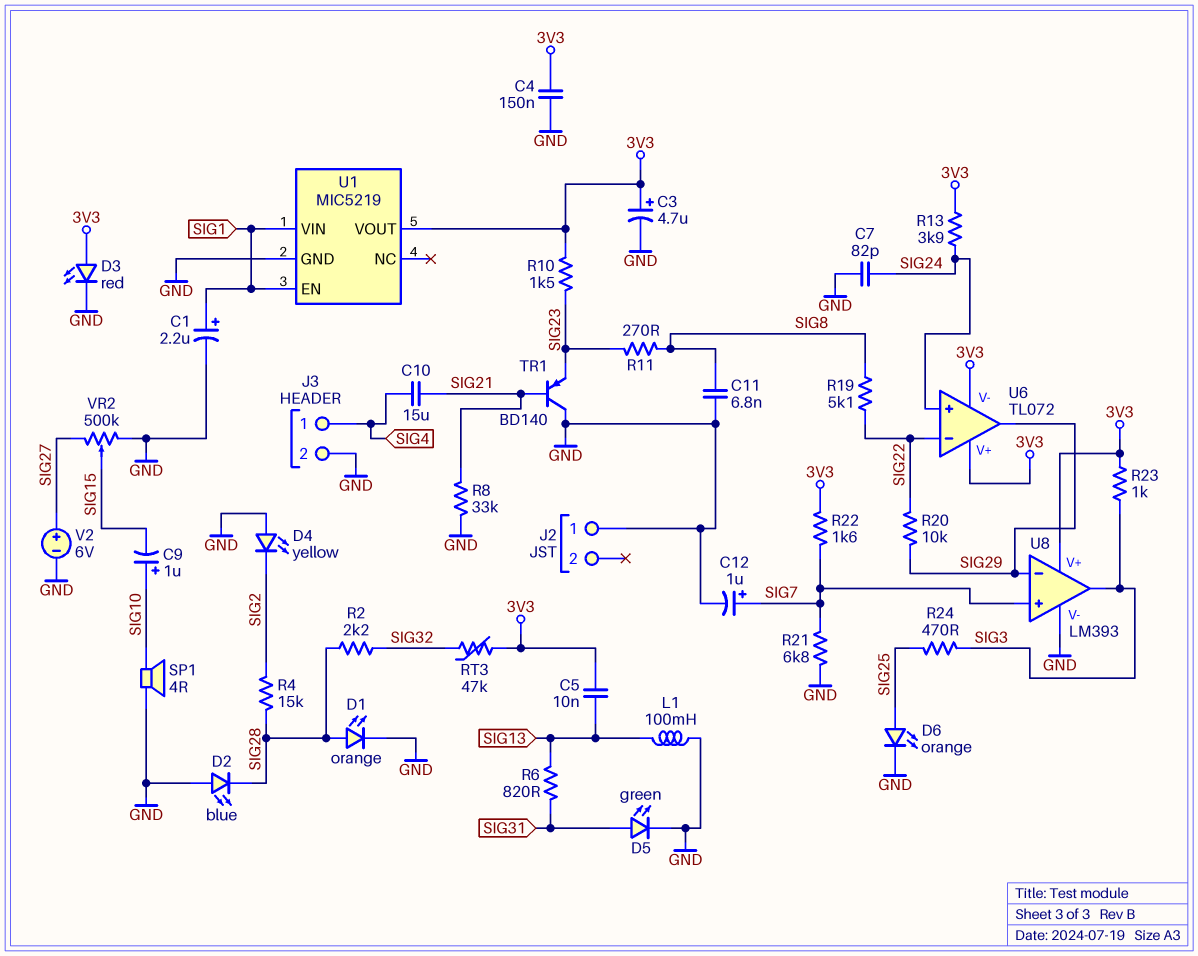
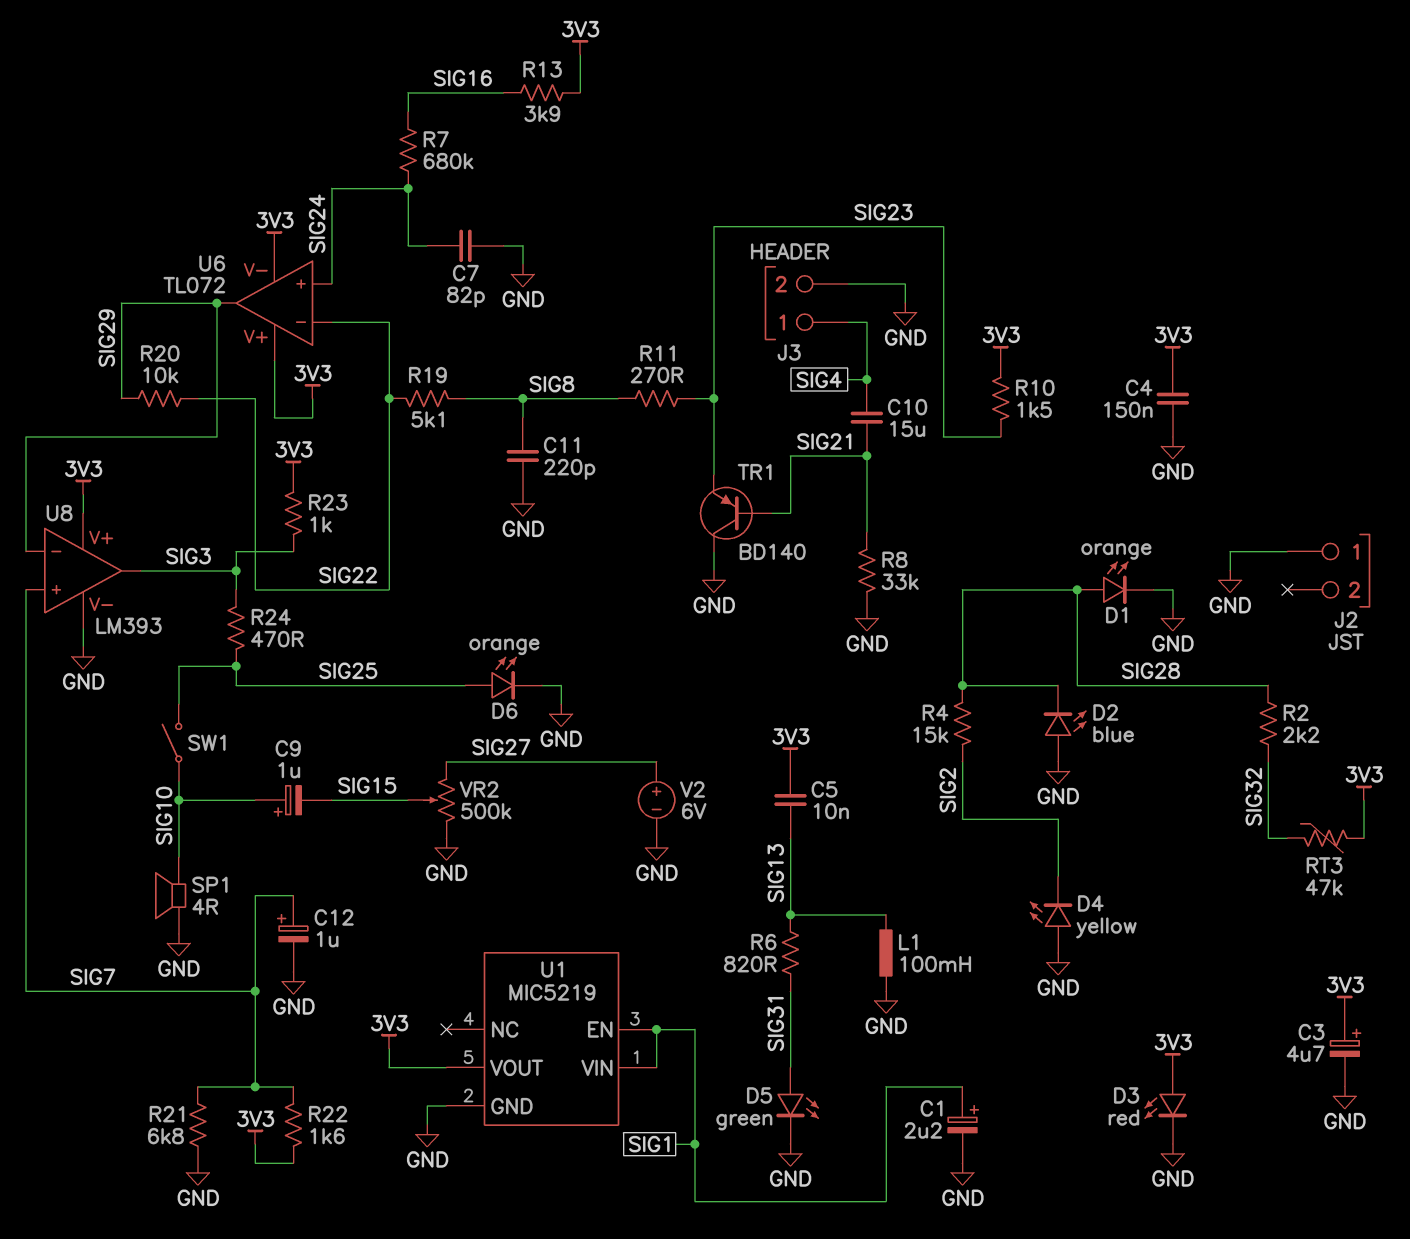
C11: 6.8nF (GND, SIG8) -> 220pF (GND, SIG8)
R7: none -> 680k (SIG16, SIG24)
R13: 3.9k (3V3, SIG24) -> 3.9k (3V3, SIG16)
SW1: none -> switch (SIG10, SIG25)

